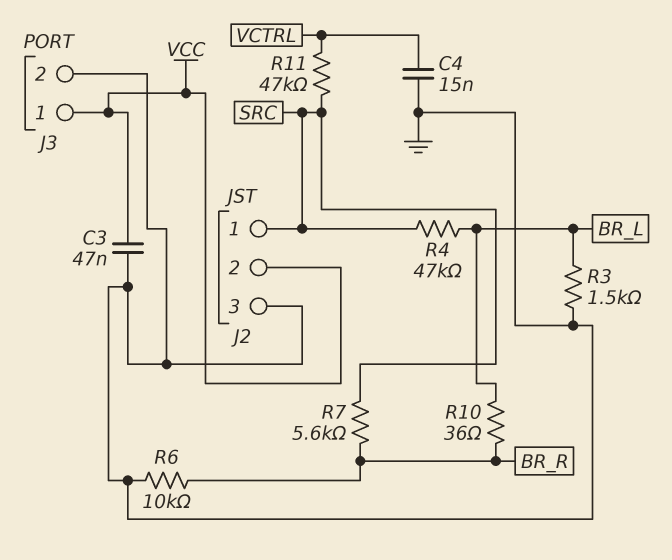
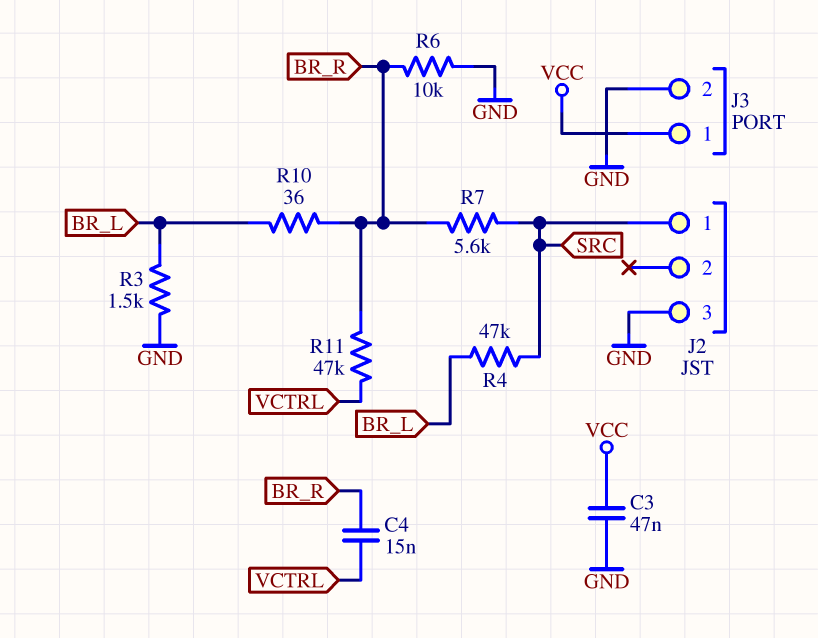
C4: 15nF (GND, VCTRL) -> 15nF (BR_R, VCTRL)
J2 pin 2: VCC -> none
R11: 47k (SRC, VCTRL) -> 47k (BR_R, VCTRL)

